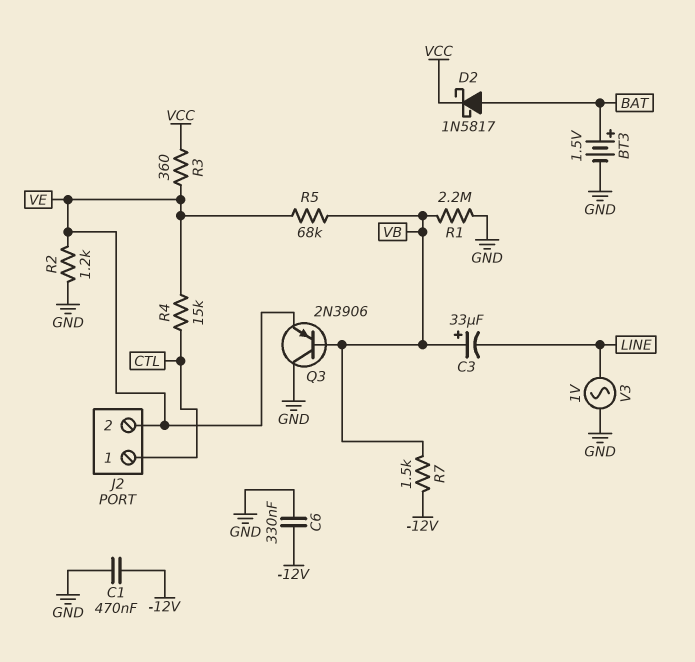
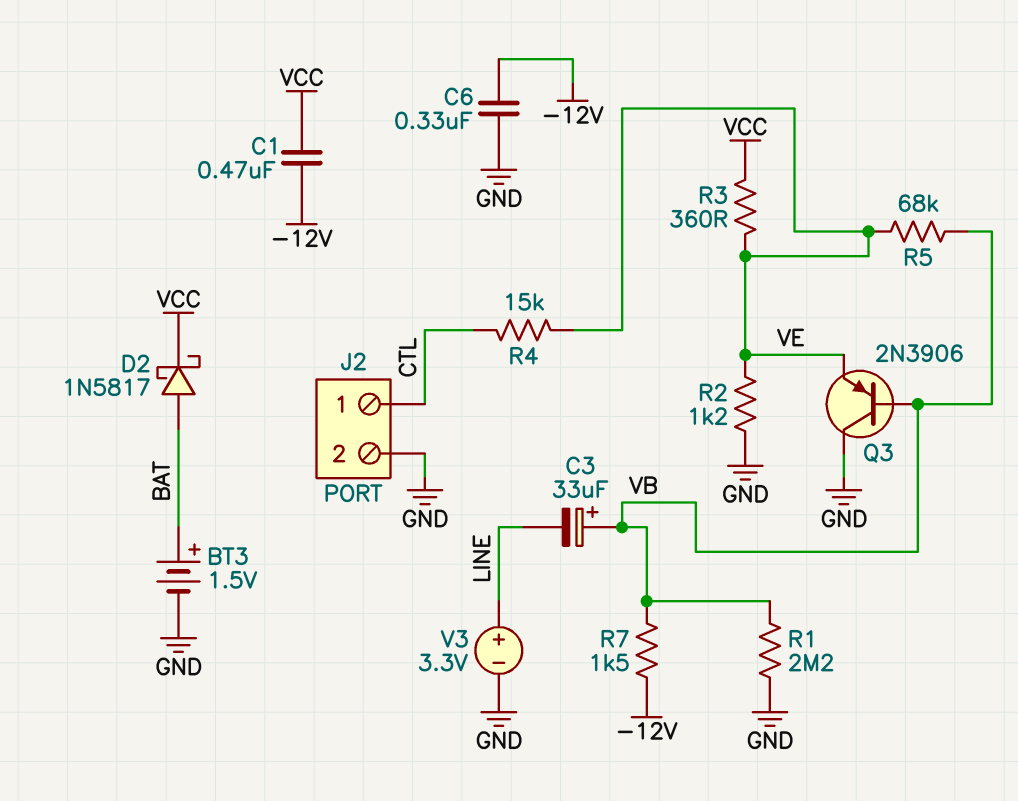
C1: 470nF (-12V, GND) -> 470nF (-12V, VCC)
J2 pin 2: VE -> GND
V3: AC 1V (GND, LINE) -> 3.3V (plus LINE, minus GND)

